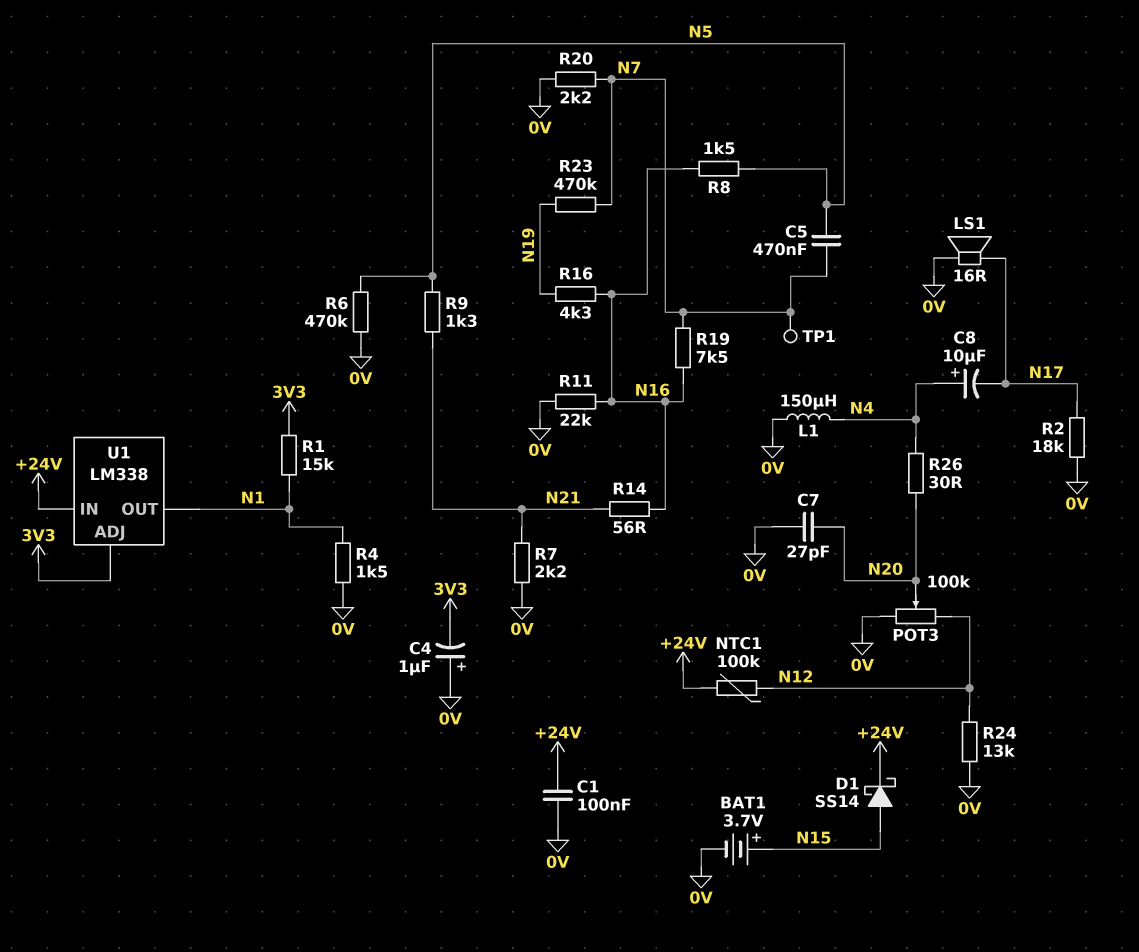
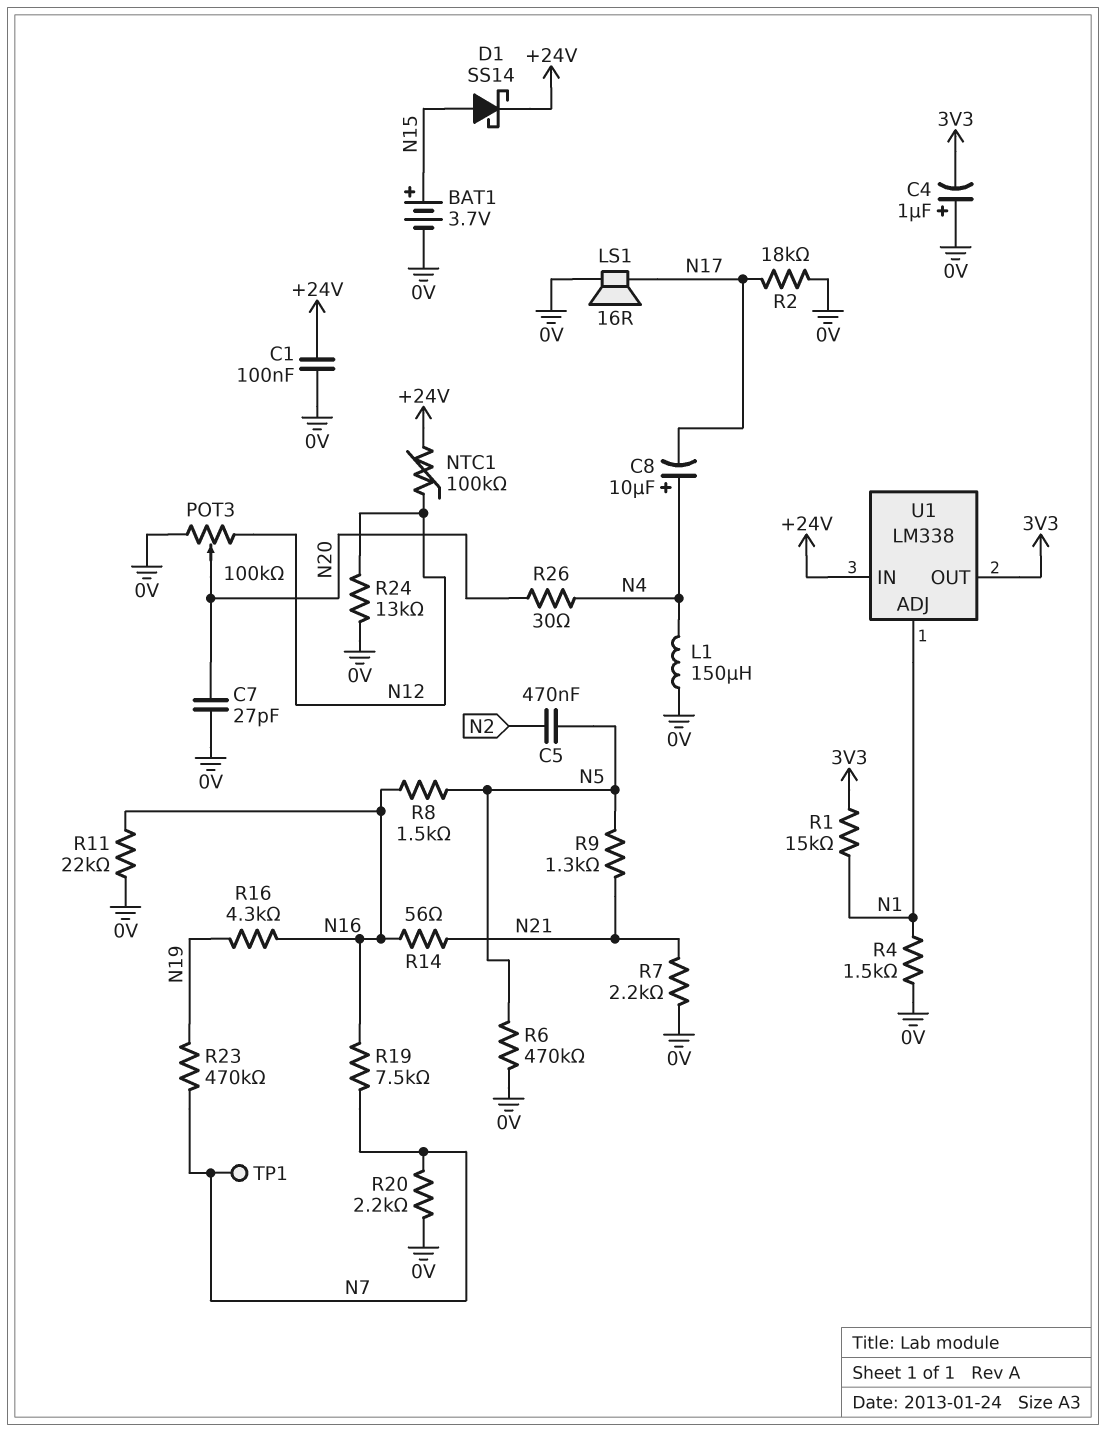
C5: 470nF (N5, N7) -> 470nF (N2, N5)
U1 pin ADJ: 3V3 -> N1
U1 pin OUT: N1 -> 3V3

